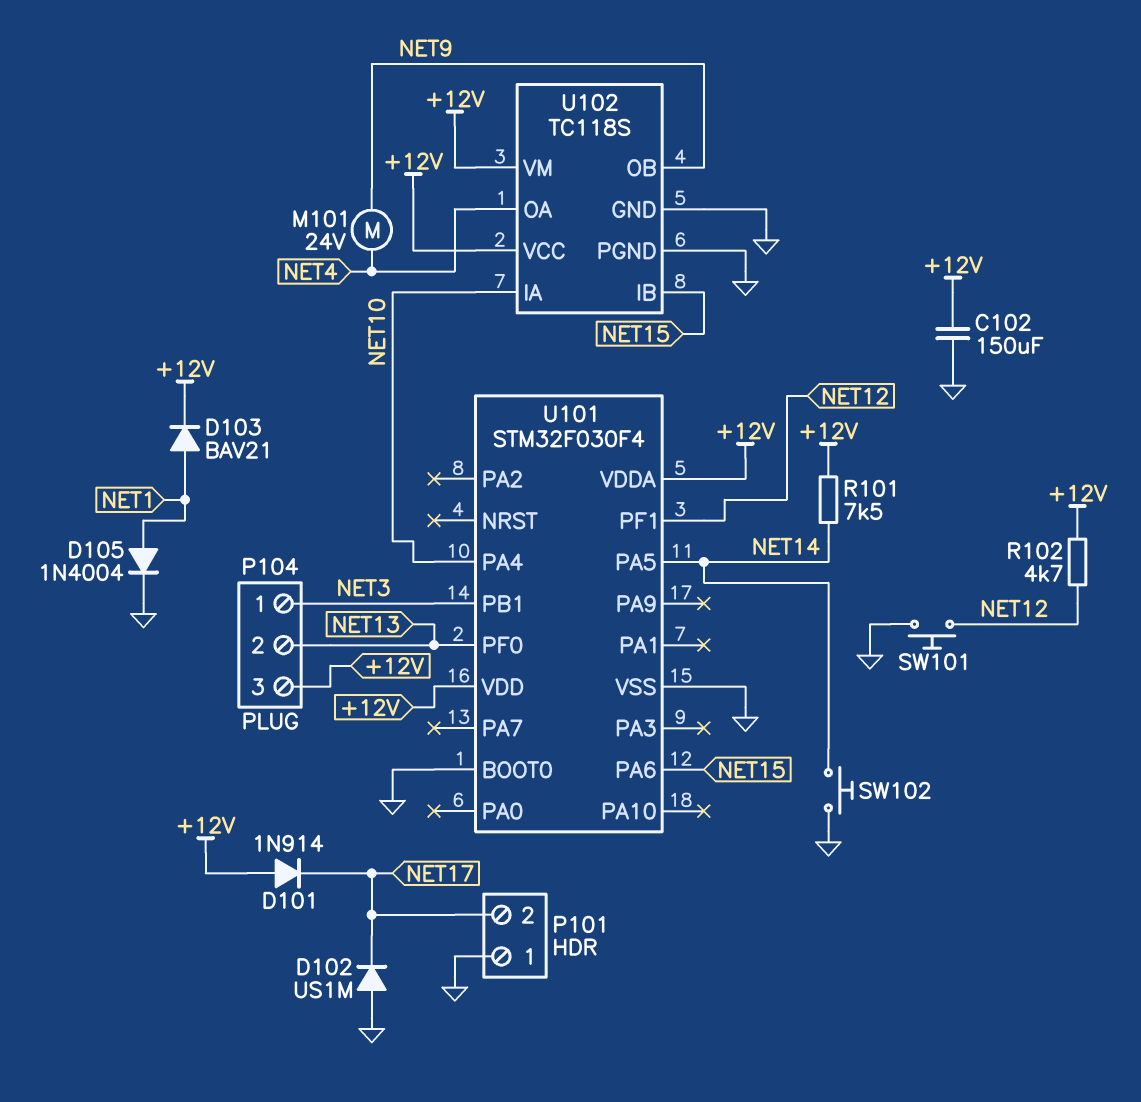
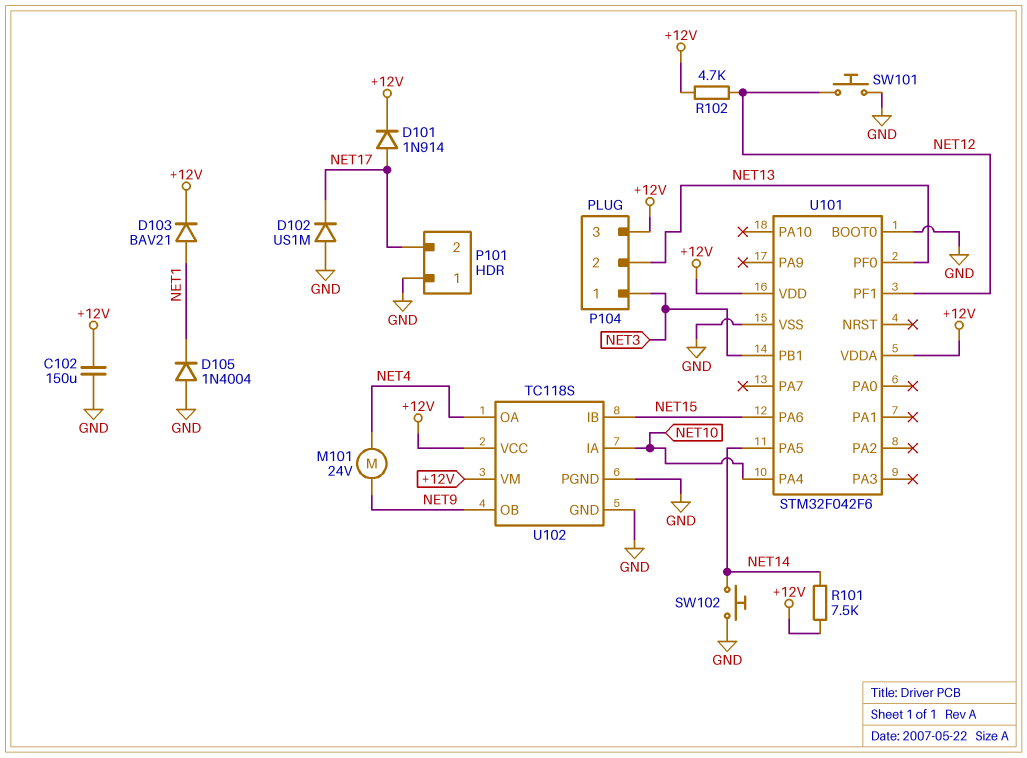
D101: diode 1N914 (A +12V, K NET17) -> diode 1N914 (A NET17, K +12V)
D105: diode 1N4004 (A NET1, K GND) -> diode 1N4004 (A GND, K NET1)
U101: STM32F030F4 -> STM32F042F6

